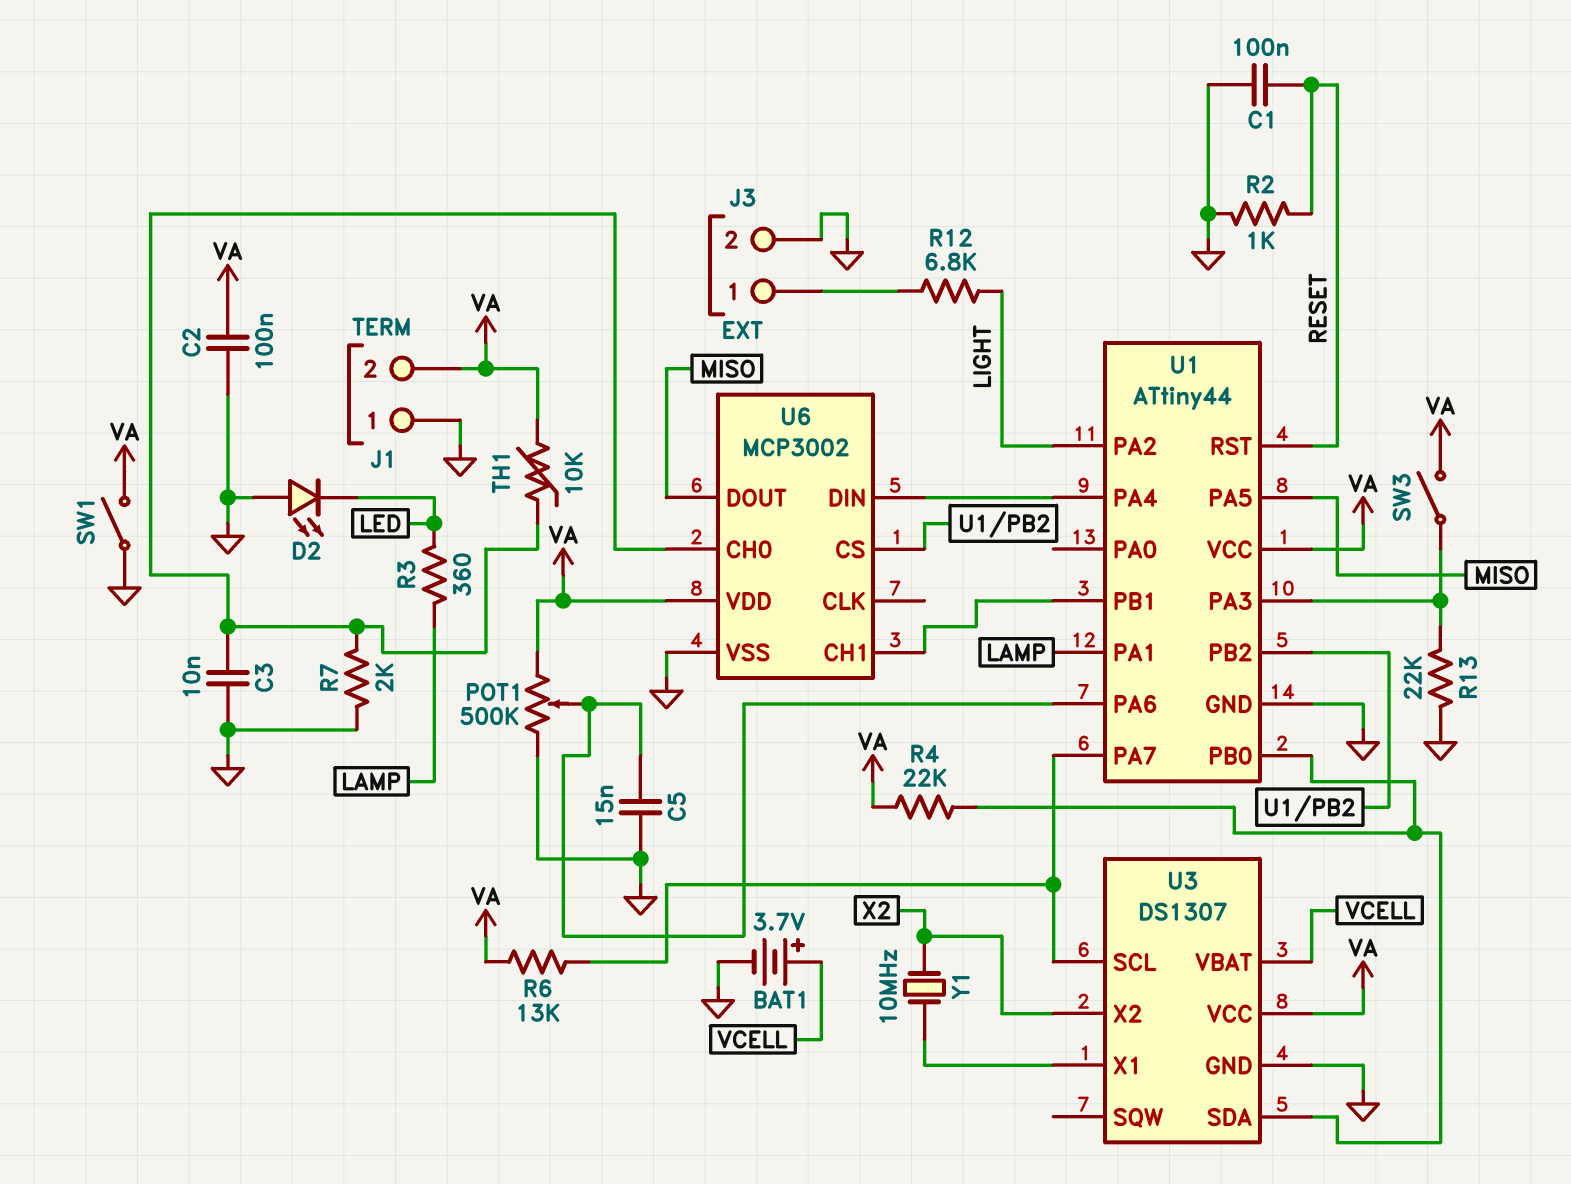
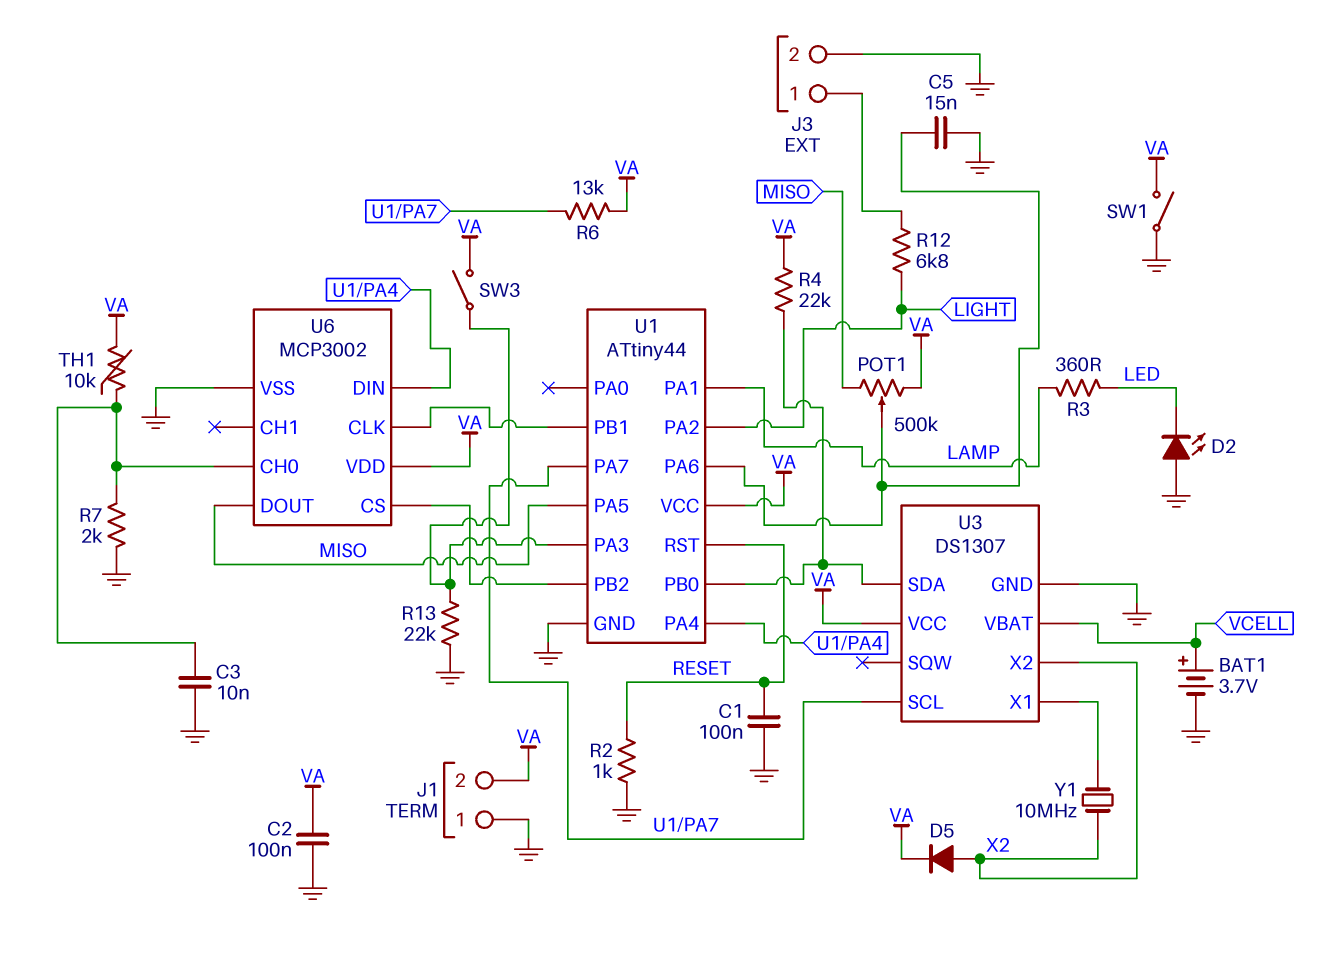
D5: none -> diode (A X2, K VA)
POT1: 500k (GND, VA, wiper U1/PA6) -> 500k (MISO, VA, wiper U1/PA6)
U6 pin CH1: U1/PB1 -> none
U6 pin CLK: none -> U1/PB1

